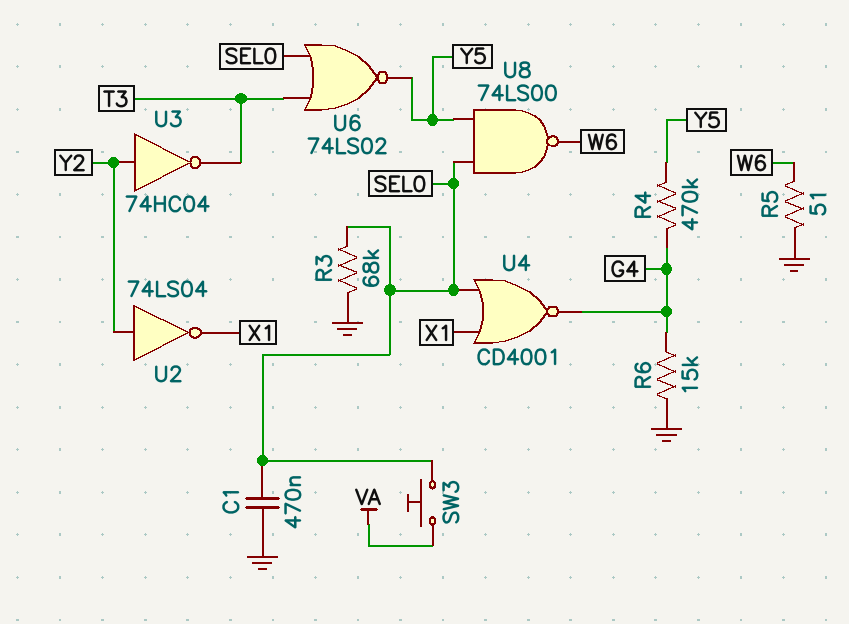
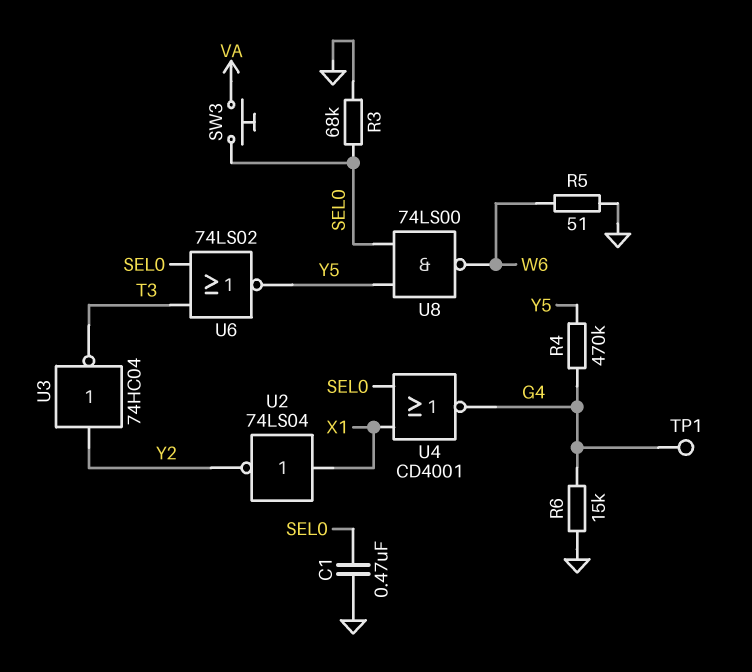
TP1: none -> test point (G4)
U2: NOT 74LS04 (in Y2, out X1) -> NOT 74LS04 (in X1, out Y2)

